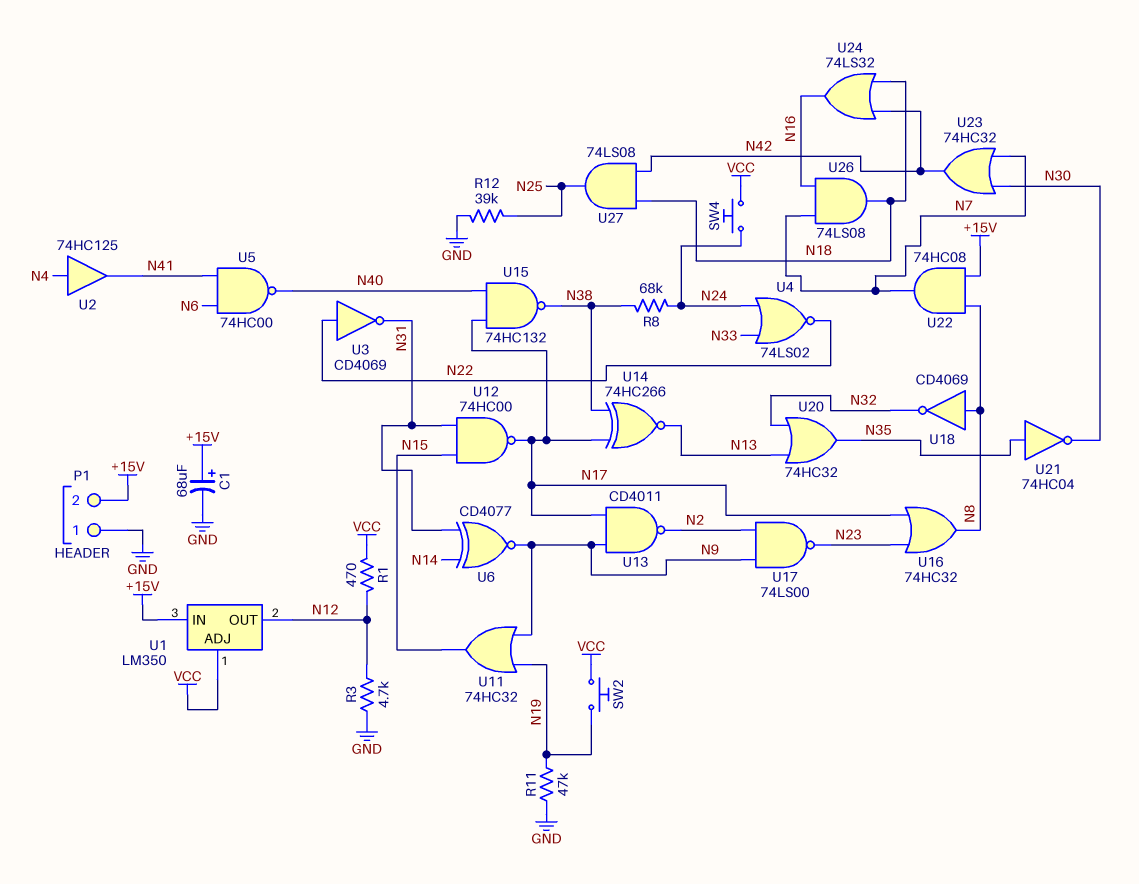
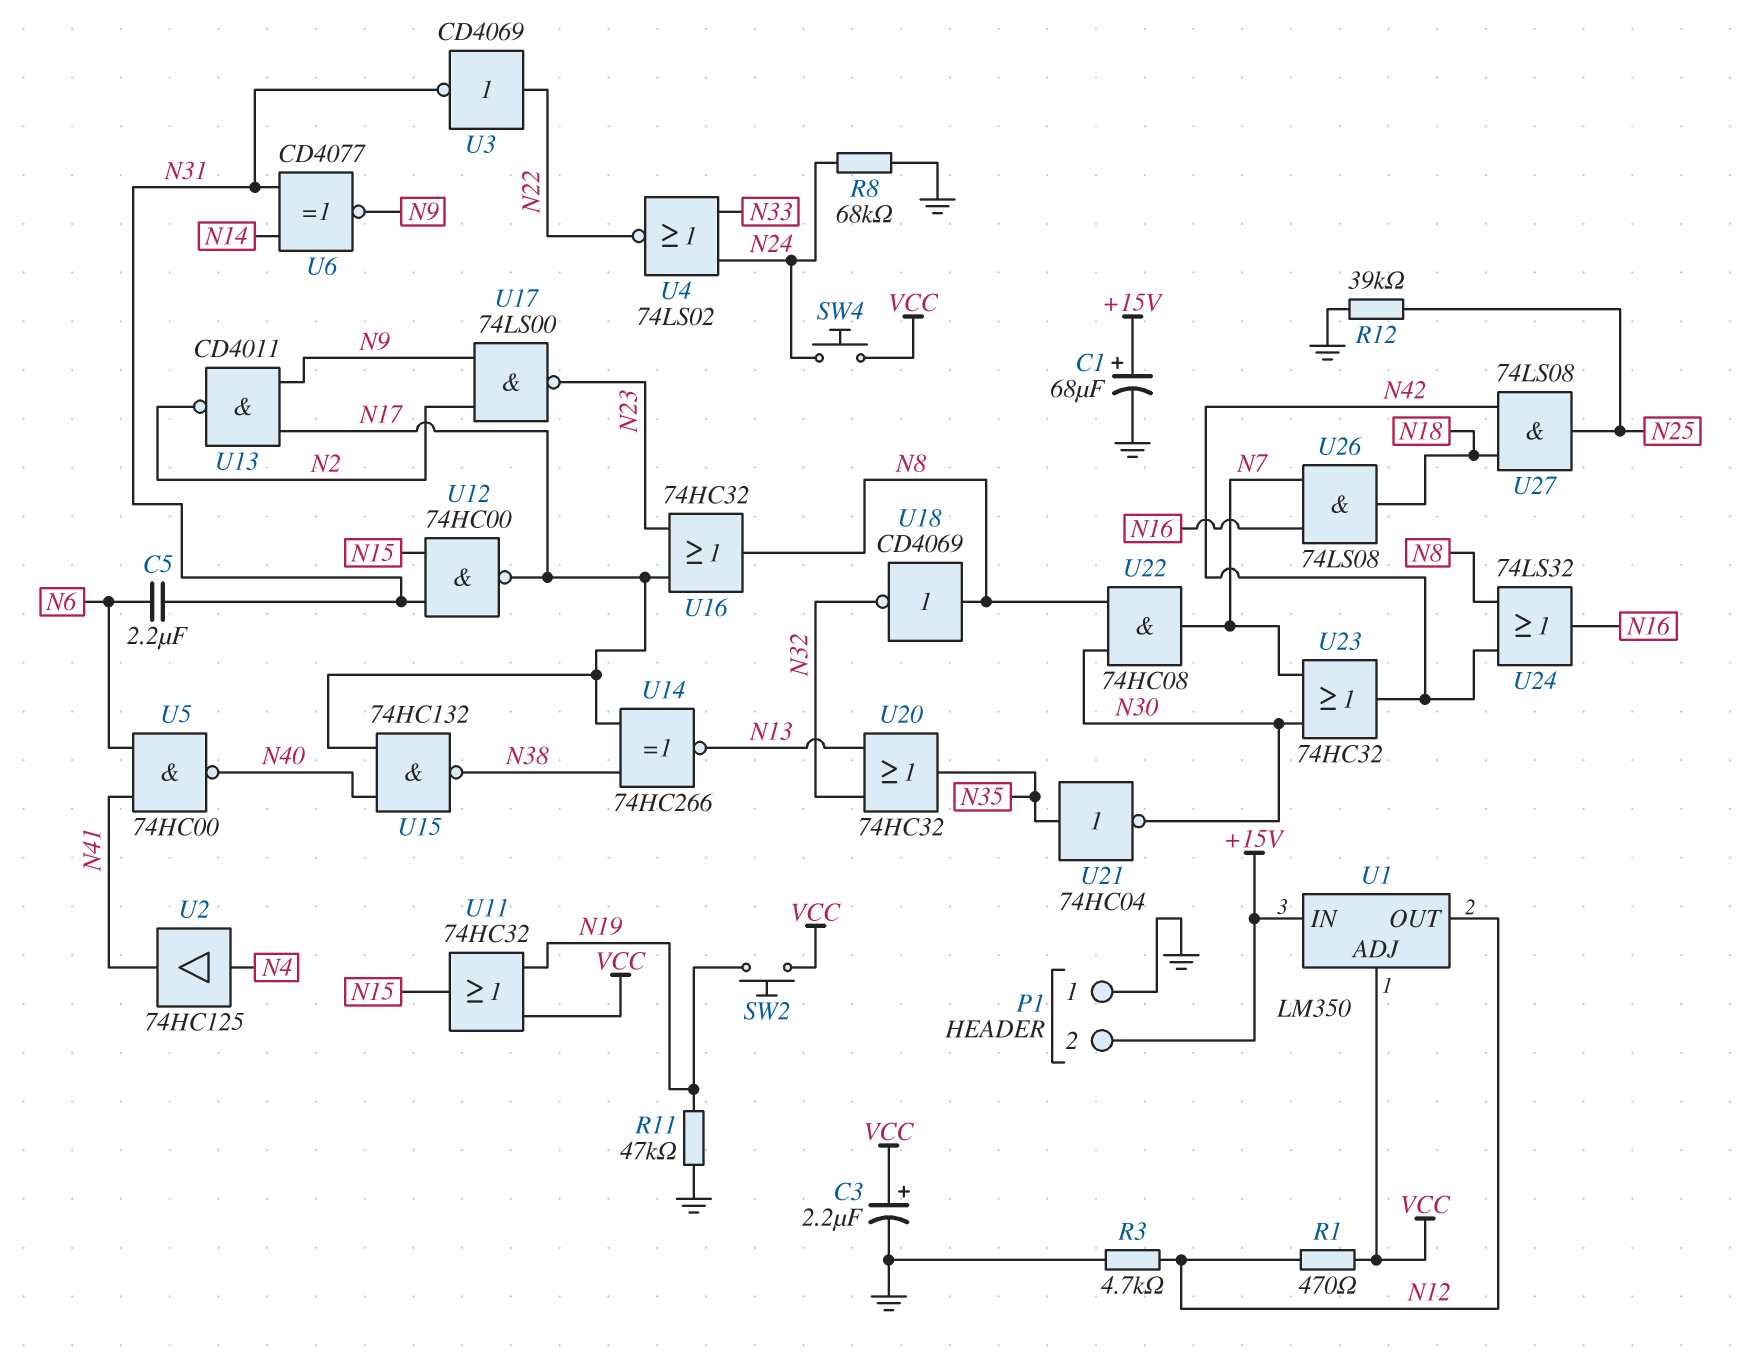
C3: none -> 2.2uF (plus VCC, minus GND)
C5: none -> 2.2uF (N6, N31)
R8: 68k (N24, N38) -> 68k (GND, N24)
U11: OR 74HC32 (in N9, in N19, out N15) -> OR 74HC32 (in N19, in VCC, out N15)
U22: AND 74HC08 (in +15V, in N8, out N7) -> AND 74HC08 (in N8, in N30, out N7)
U24: OR 74LS32 (in N18, in N42, out N16) -> OR 74LS32 (in N8, in N42, out N16)

